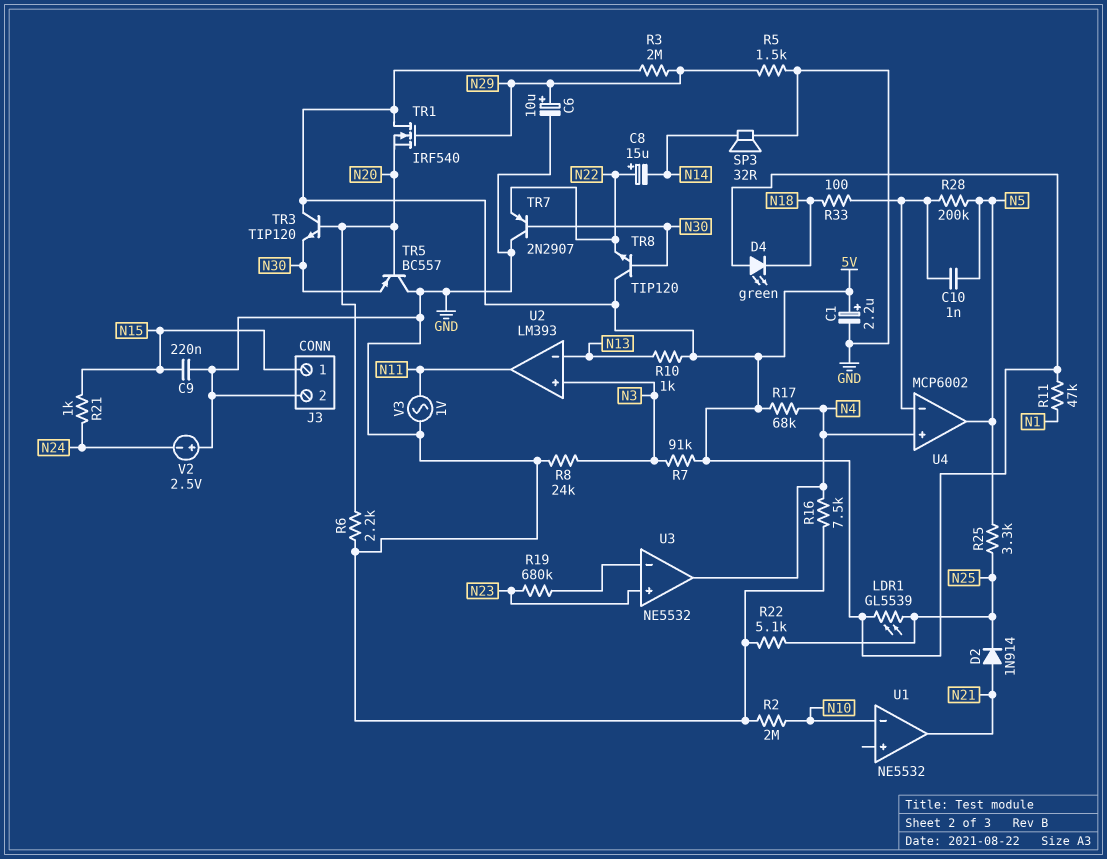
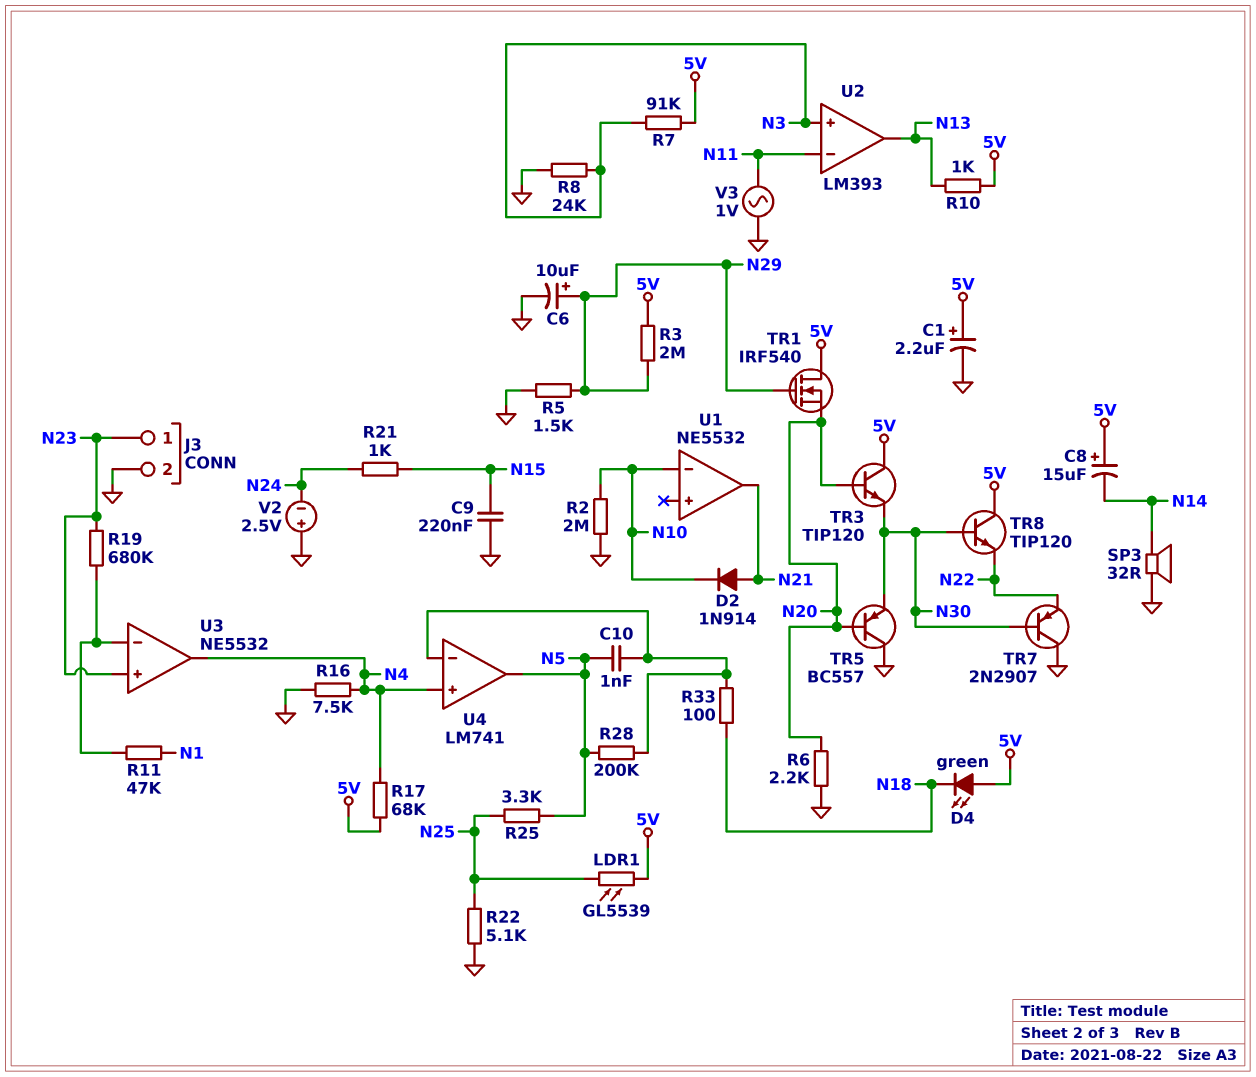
C8: 15uF (plus N22, minus N14) -> 15uF (plus 5V, minus N14)
D2: diode 1N914 (A N21, K N25) -> diode 1N914 (A N21, K N10)
J3 pin 1: N15 -> N23
R11: 47k (5V, N1) -> 47k (N1, U3/in-)
U2 pin in-: N13 -> N11
U2 pin out: N11 -> N13
U4: MCP6002 -> LM741

